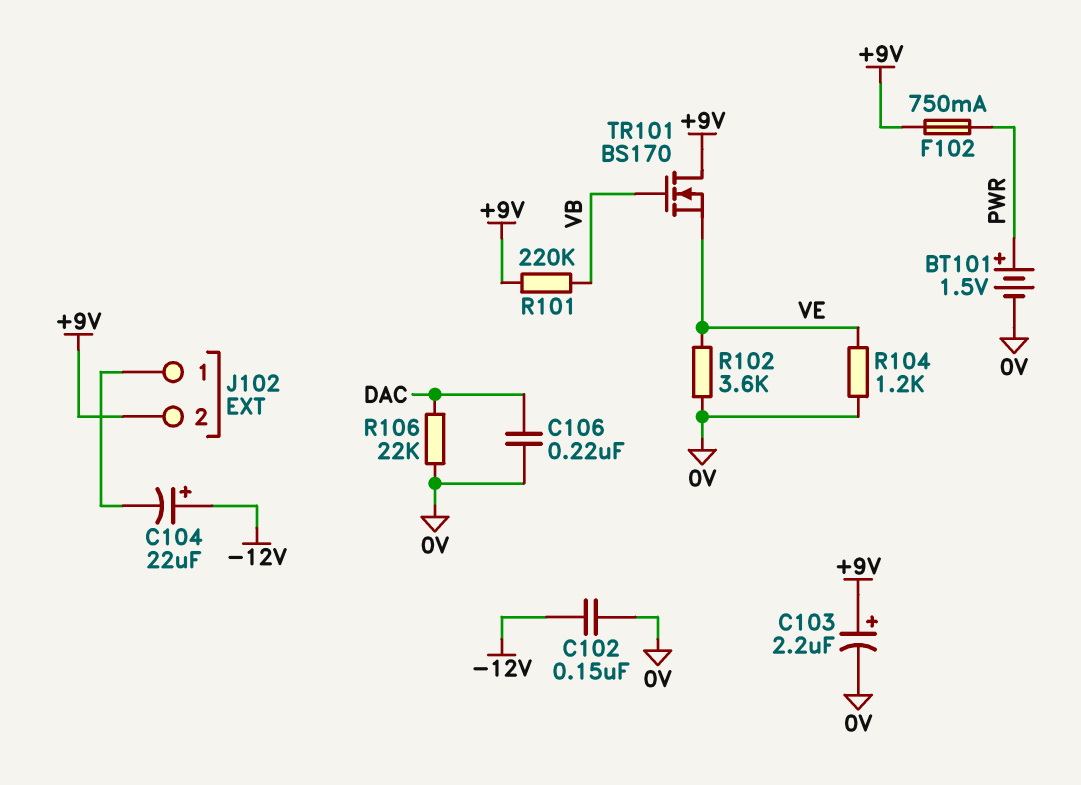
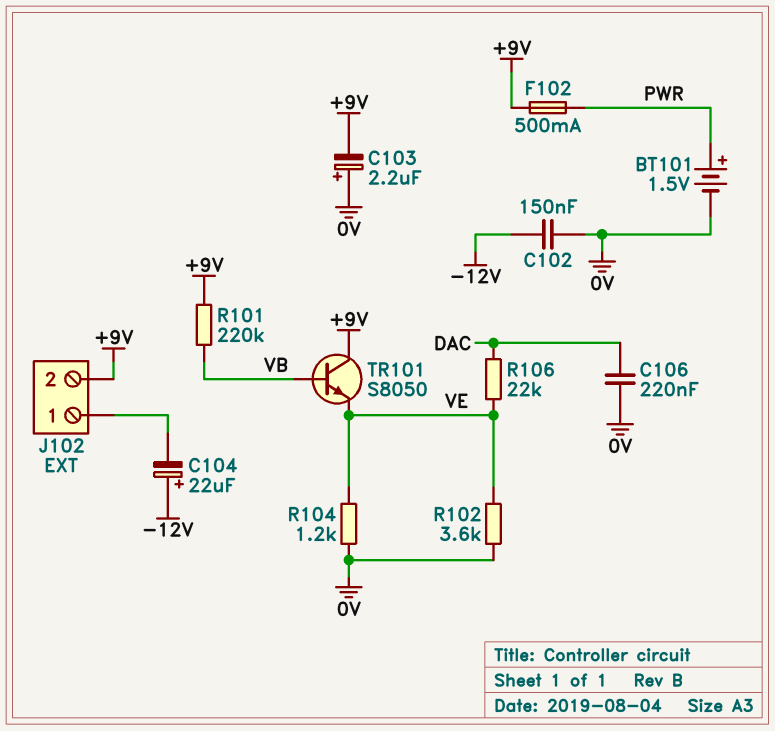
C103: 2.2uF (plus +9V, minus 0V) -> 2.2uF (plus 0V, minus +9V)
F102: 750mA (+9V, PWR) -> 500mA (+9V, PWR)
R106: 22k (0V, DAC) -> 22k (DAC, VE)
TR101: NMOS BS170 (G VB, D +9V, S VE) -> NPN S8050 (B VB, C +9V, E VE)

